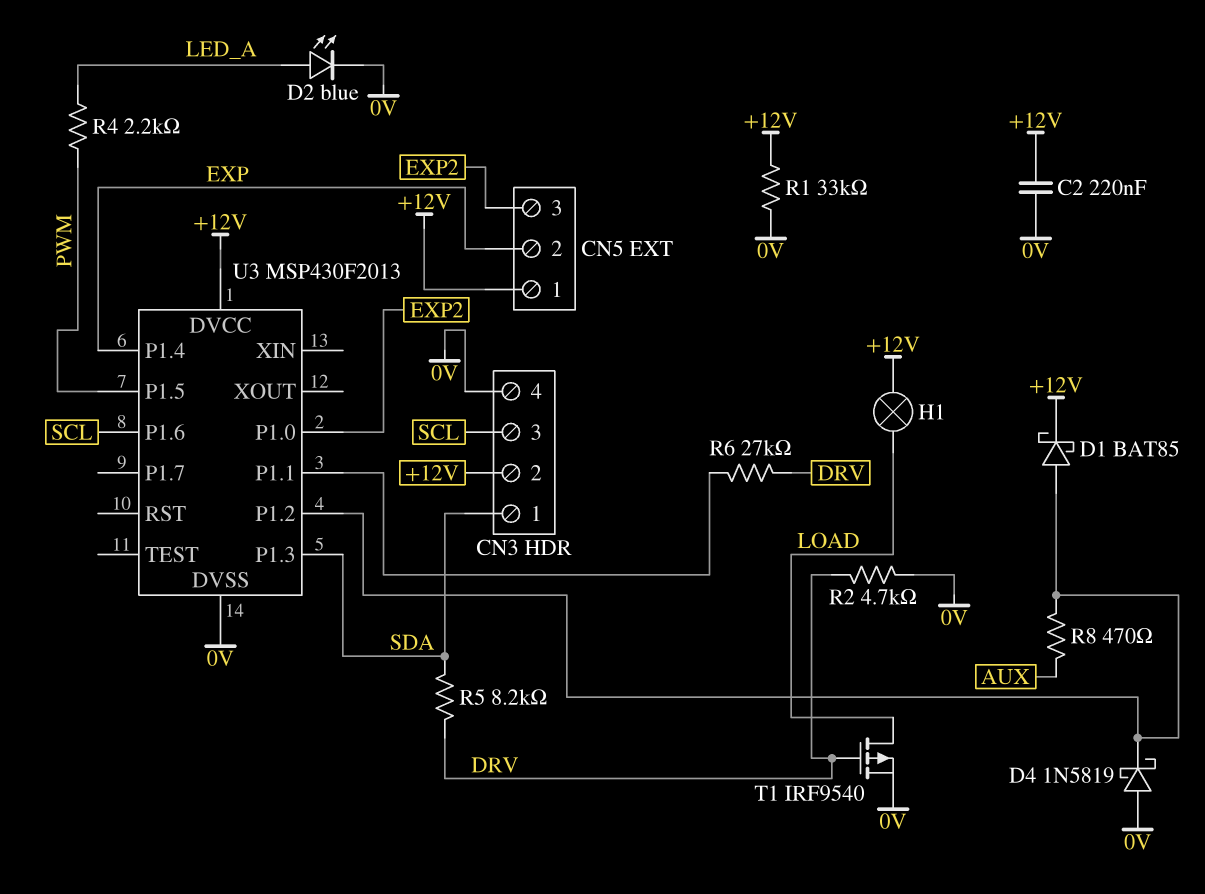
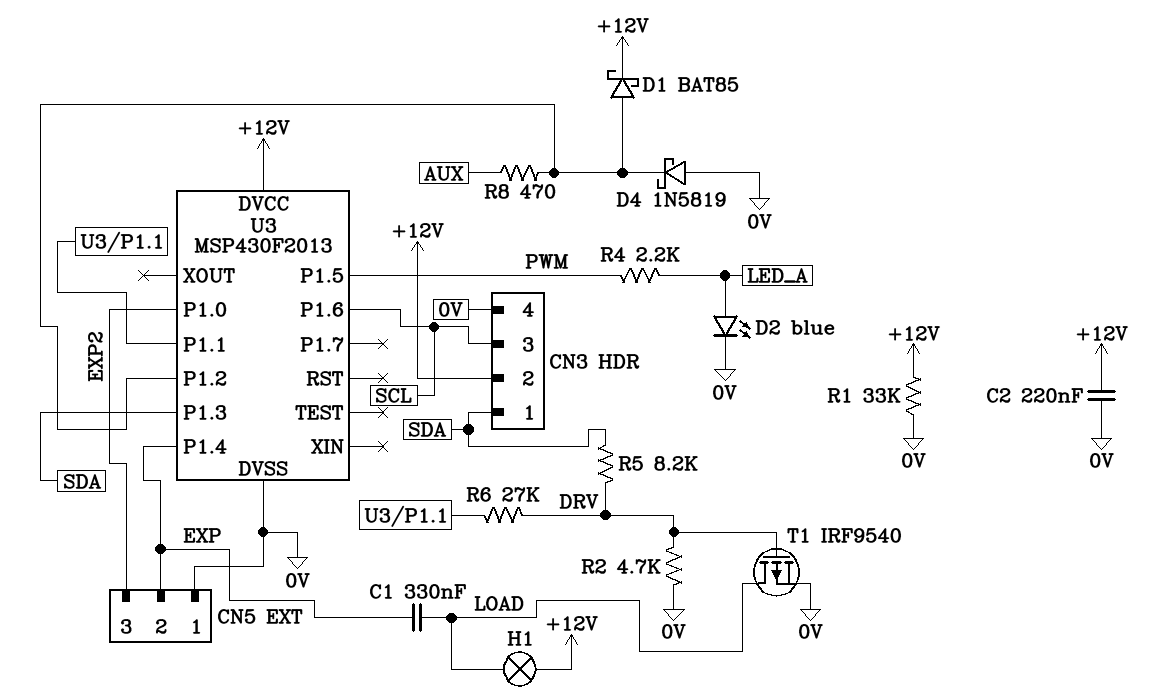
C1: none -> 330nF (EXP, LOAD)
CN5 pin 1: +12V -> 0V

